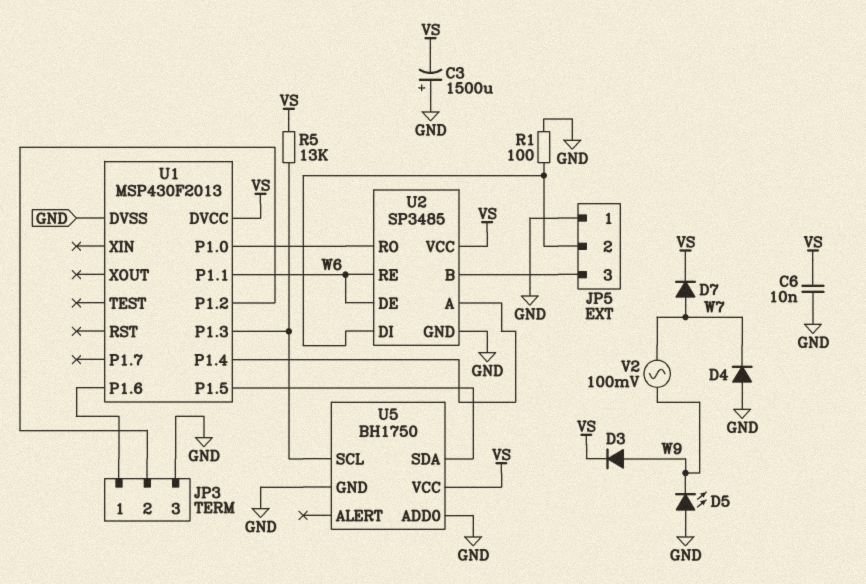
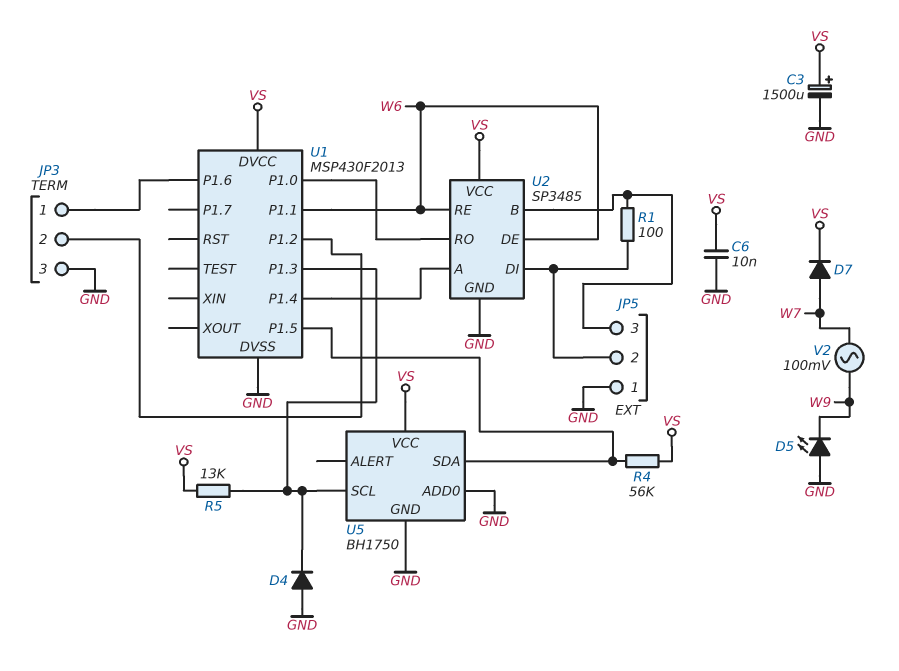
C3: 1500uF (plus GND, minus VS) -> 1500uF (plus VS, minus GND)
D3: diode (A W9, K VS) -> none
D4: diode (A GND, K W7) -> diode (A GND, K U1/P1.3)
R1: 100 (GND, JP5/2) -> 100 (JP5/2, JP5/3)
R4: none -> 56k (U1/P1.5, VS)

